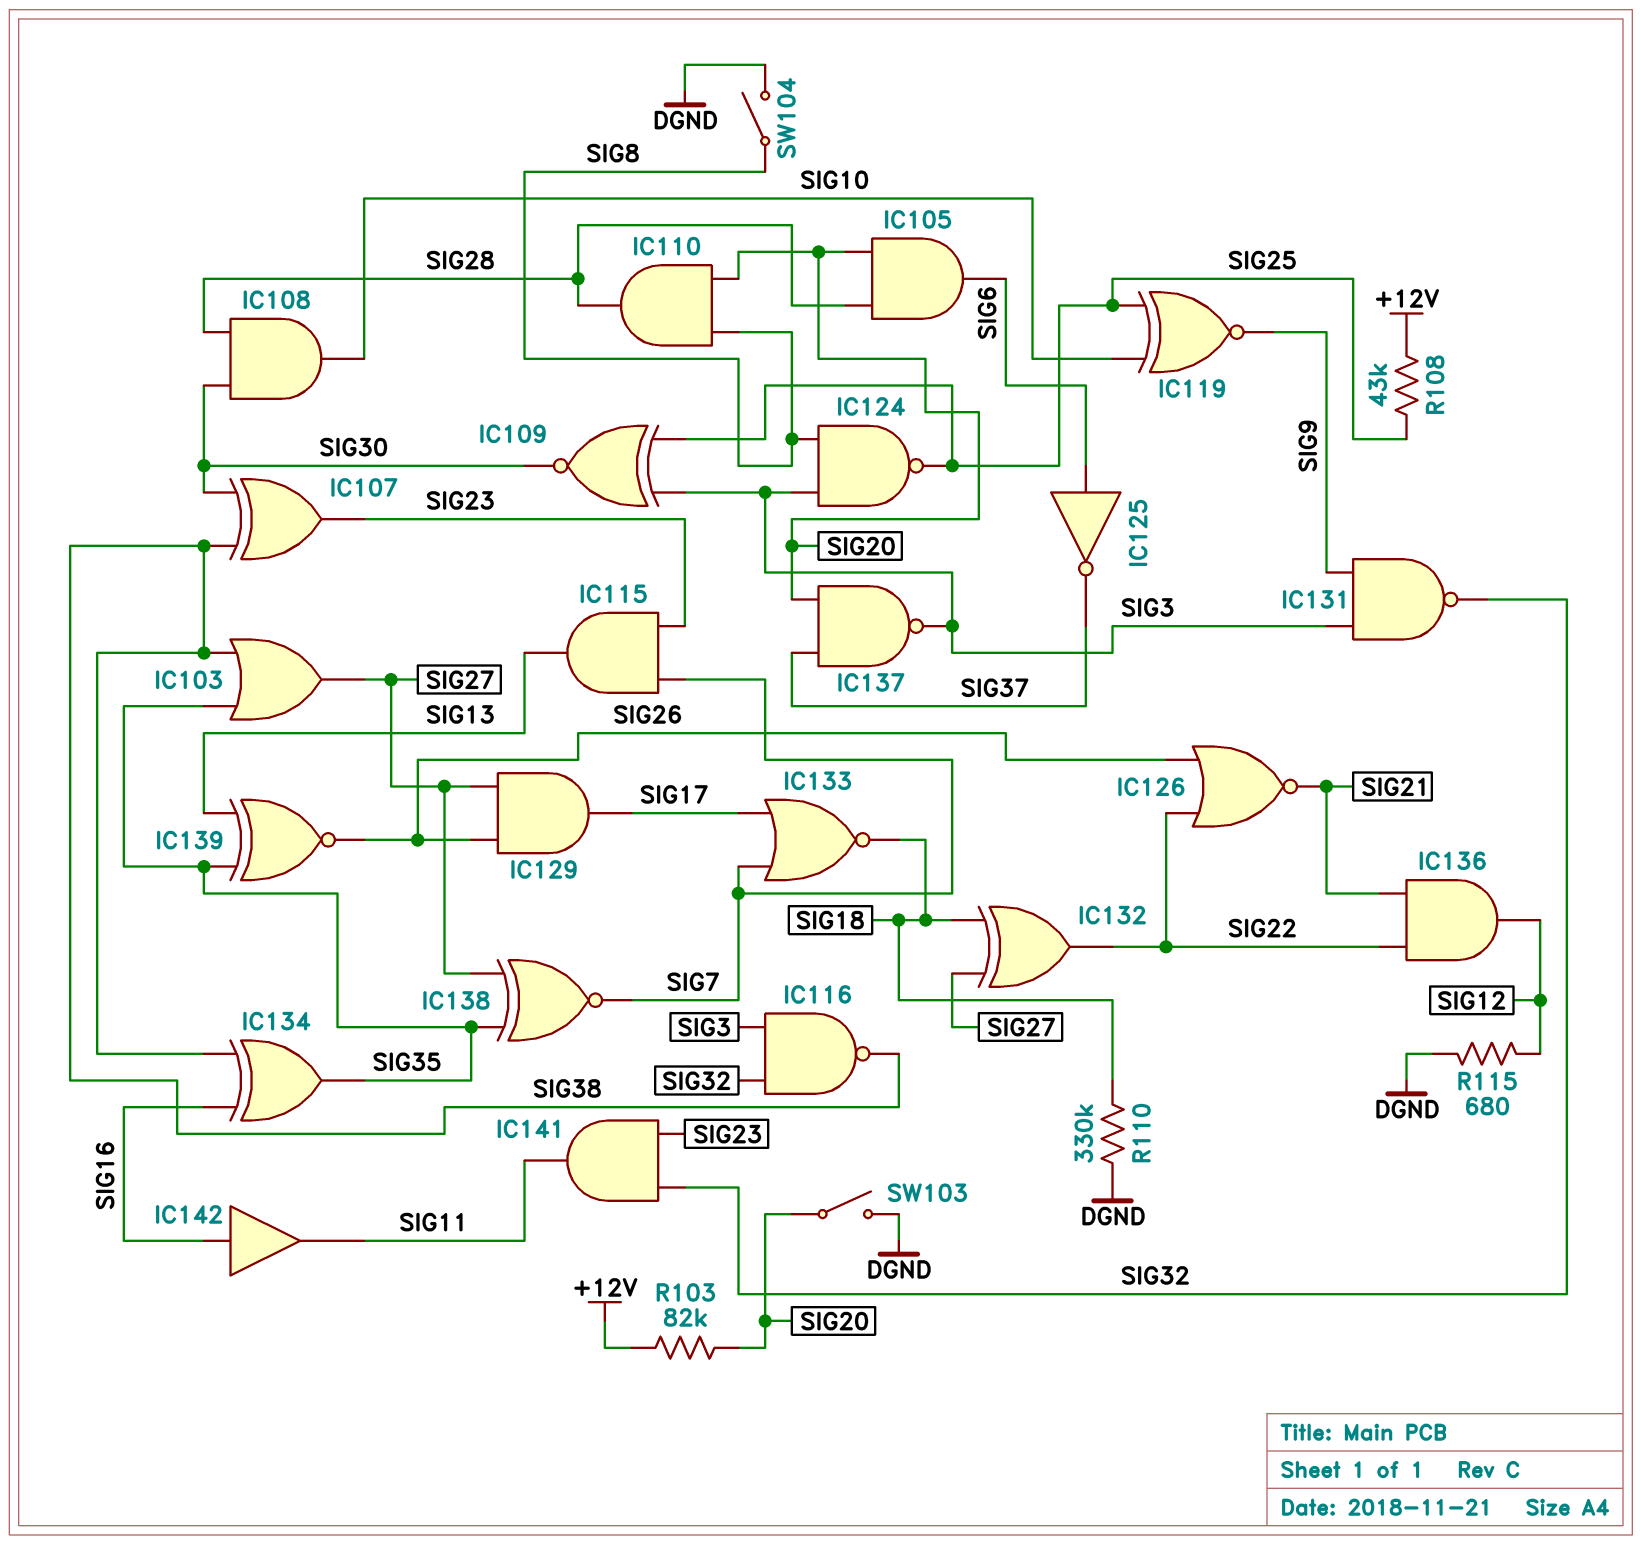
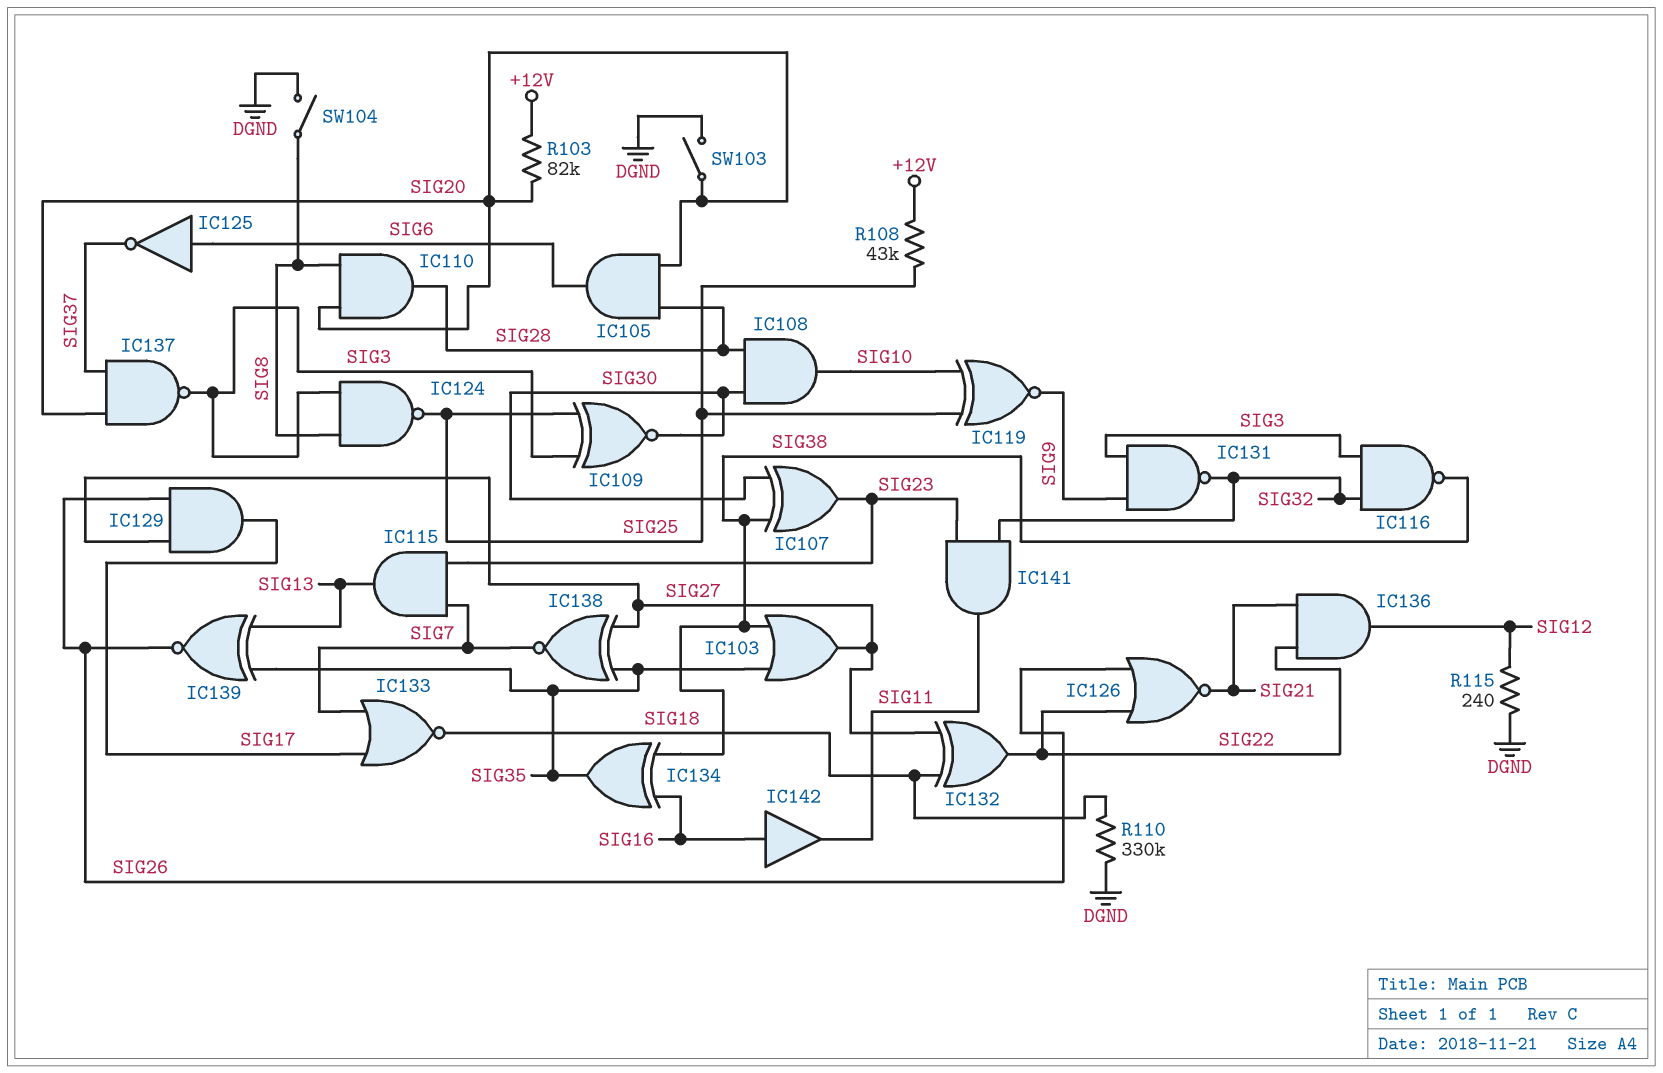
R115: 680 (DGND, SIG12) -> 240 (DGND, SIG12)

